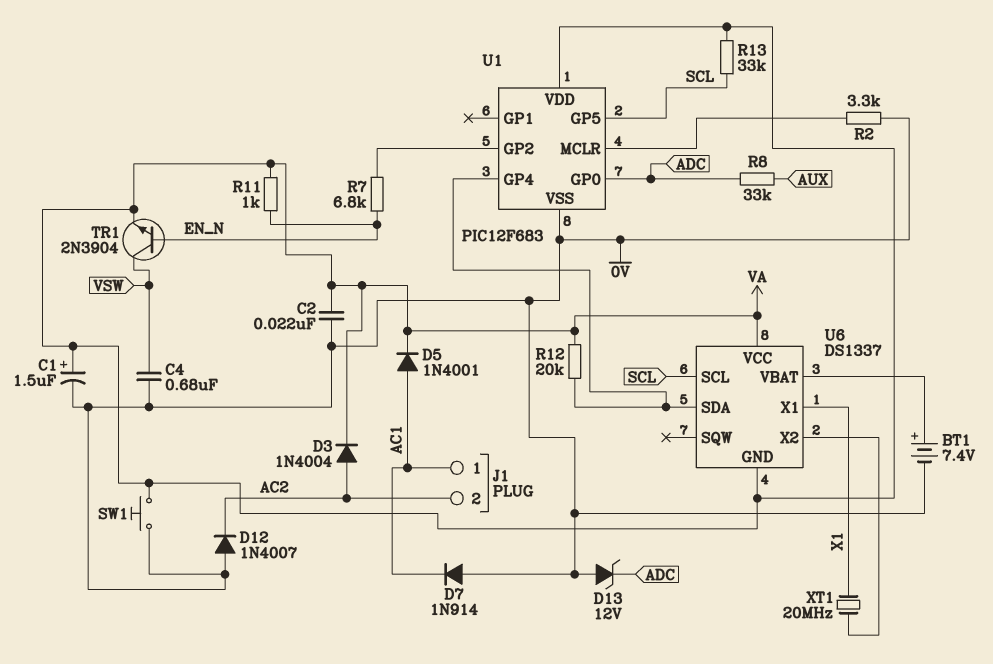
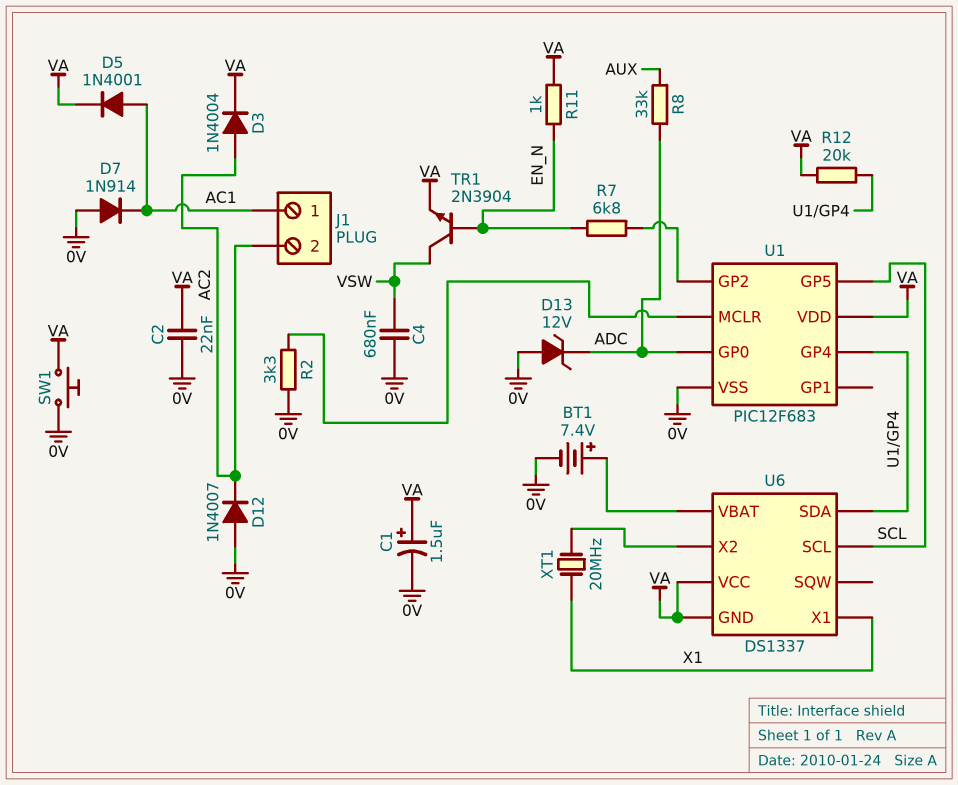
R13: 33k (SCL, VA) -> none

